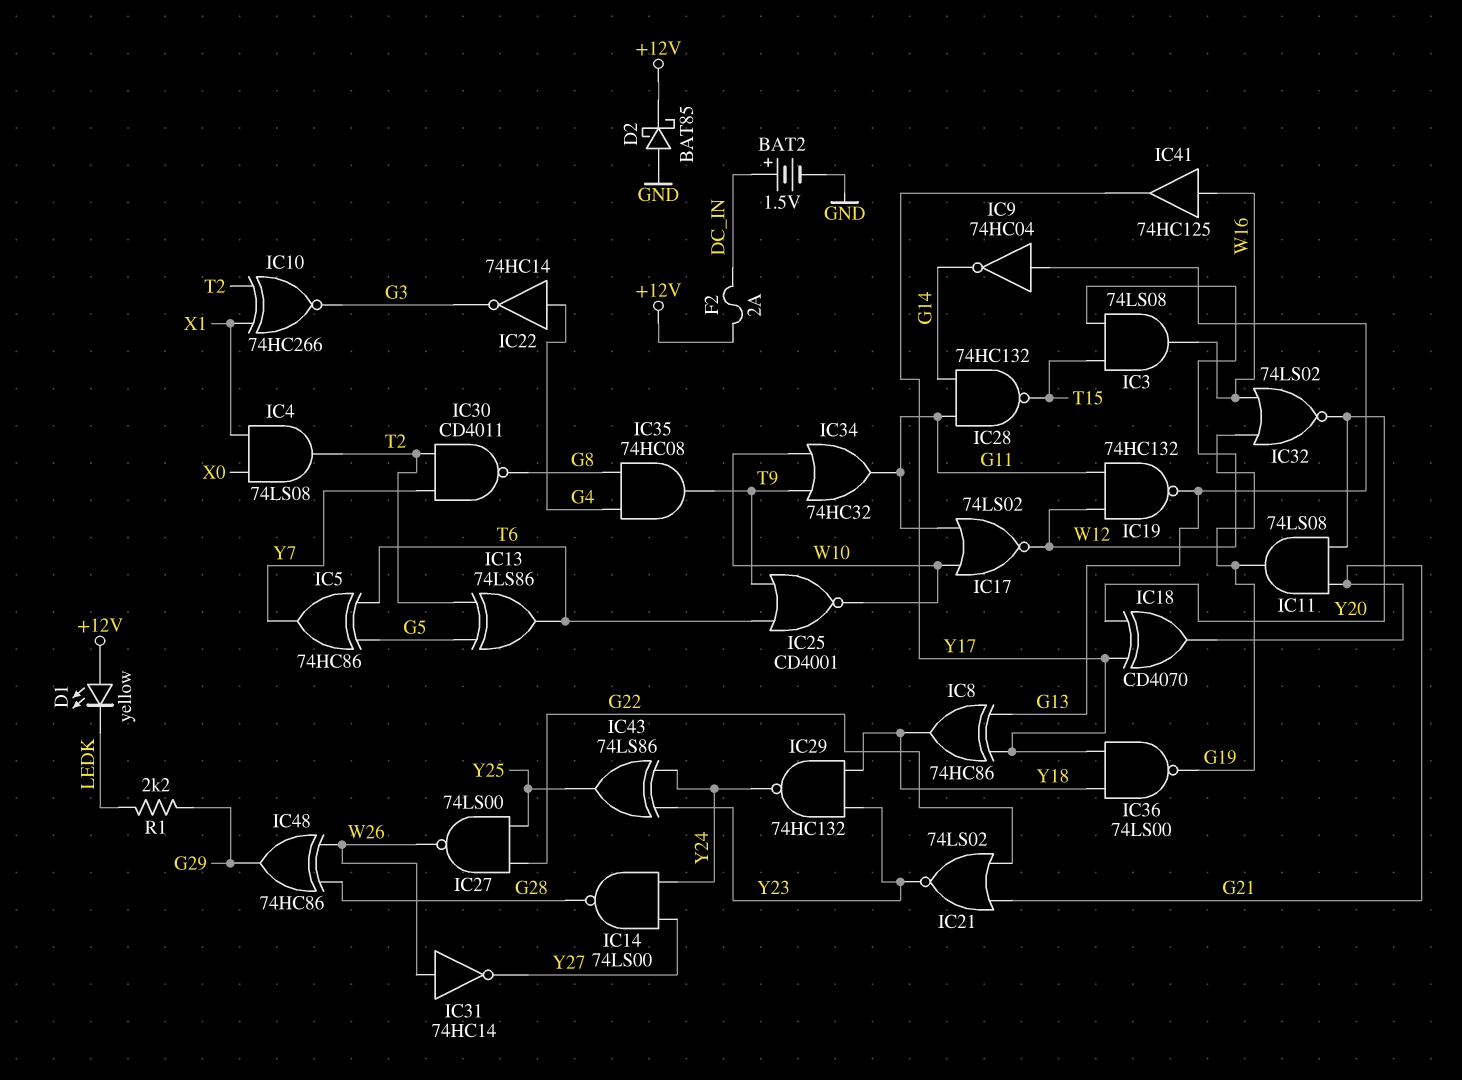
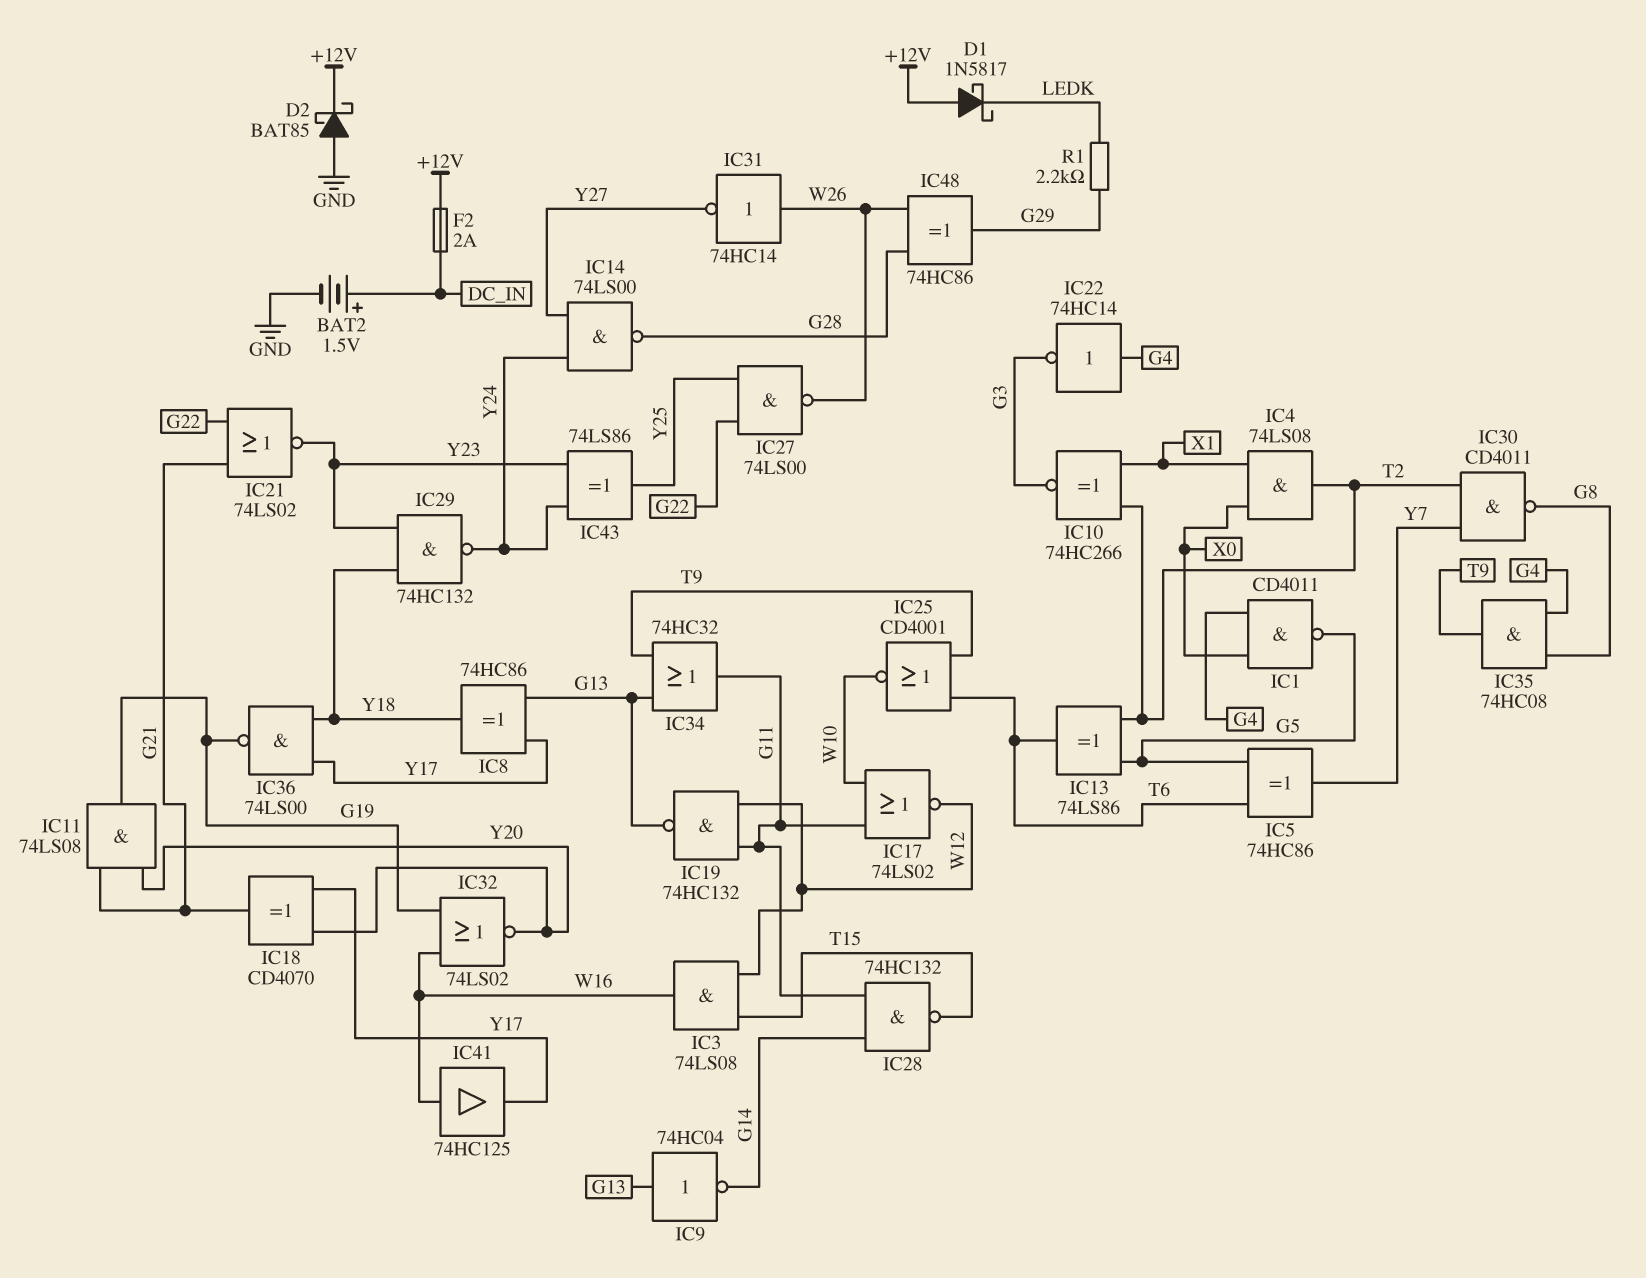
D1: LED yellow (A +12V, K LEDK) -> schottky 1N5817 (A +12V, K LEDK)
IC1: none -> NAND CD4011 (in G4, in X0, out G5)
IC34: OR 74HC32 (in T9, in W10, out G11) -> OR 74HC32 (in G13, in T9, out G11)

